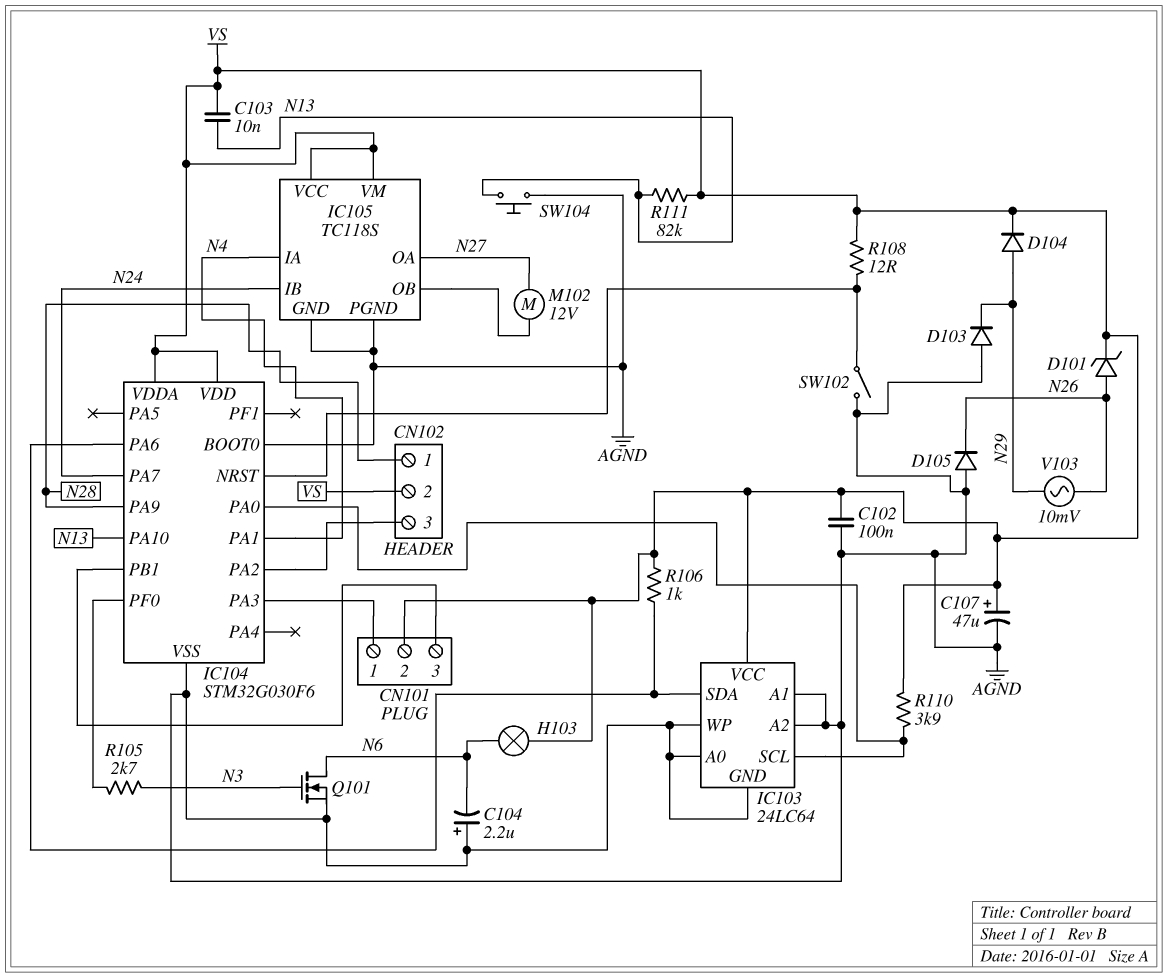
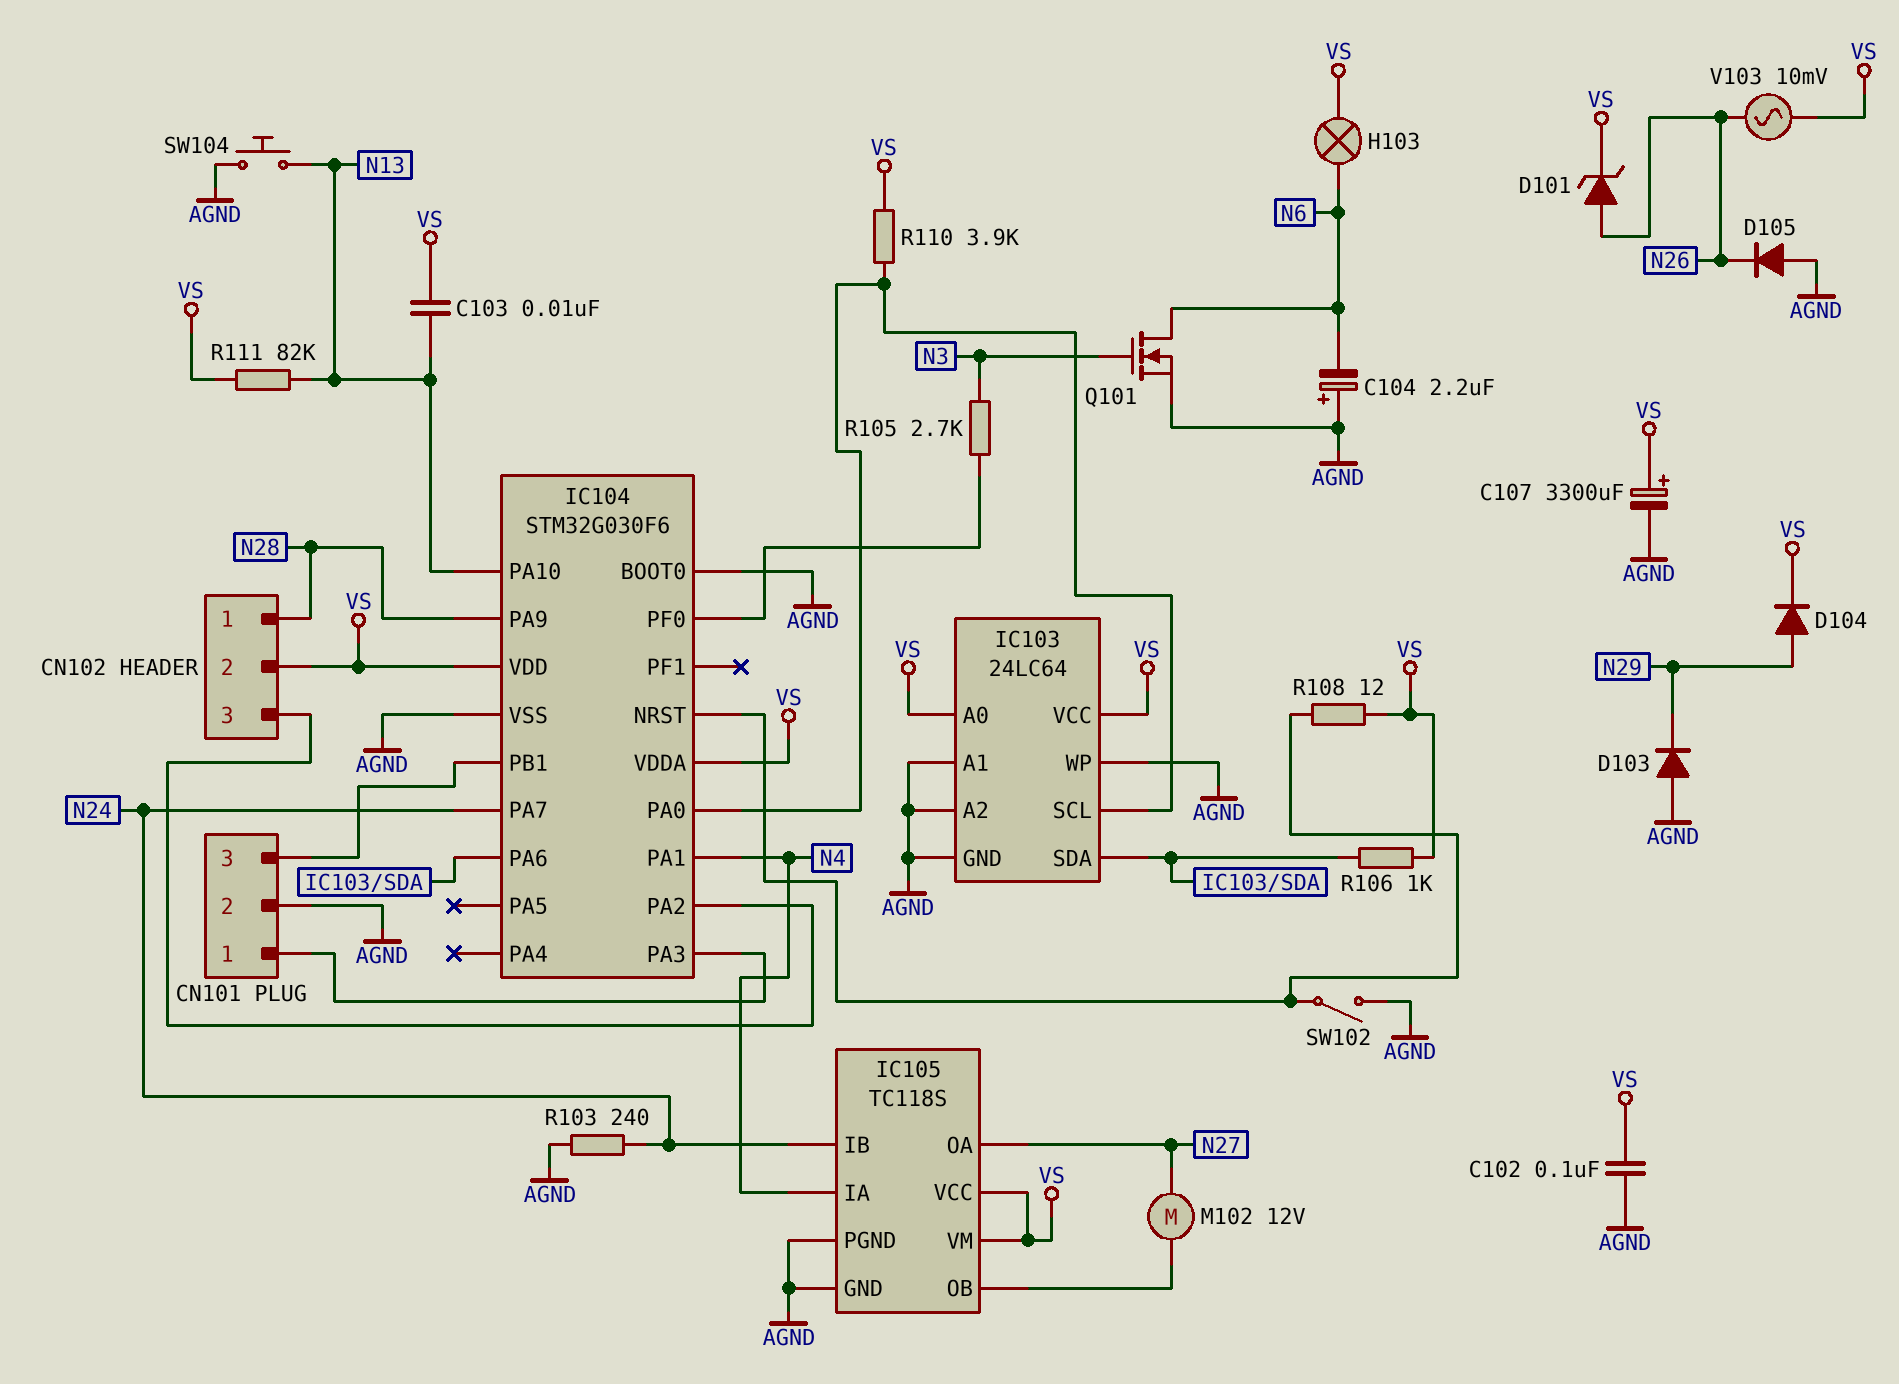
C107: 47uF (plus VS, minus AGND) -> 3300uF (plus VS, minus AGND)
CN101 pin 2: VS -> AGND
IC103 pin A0: AGND -> VS
R103: none -> 240 (AGND, N24)
V103: AC 10mV (N26, N29) -> AC 10mV (N26, VS)

